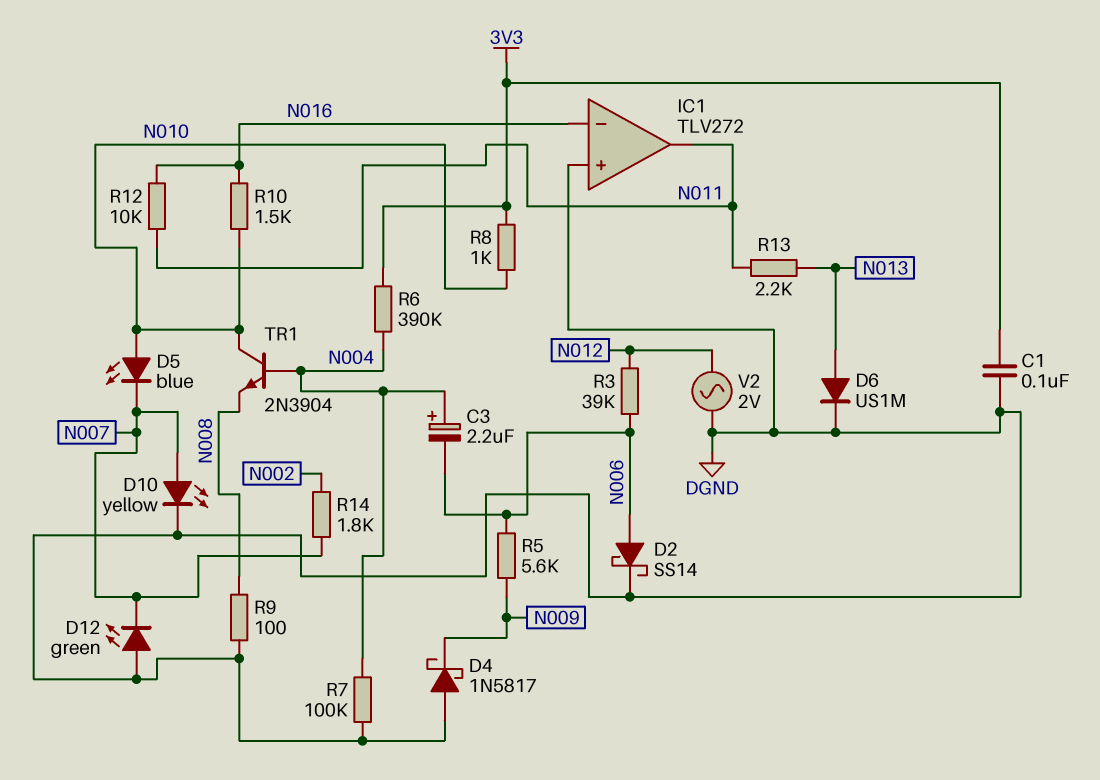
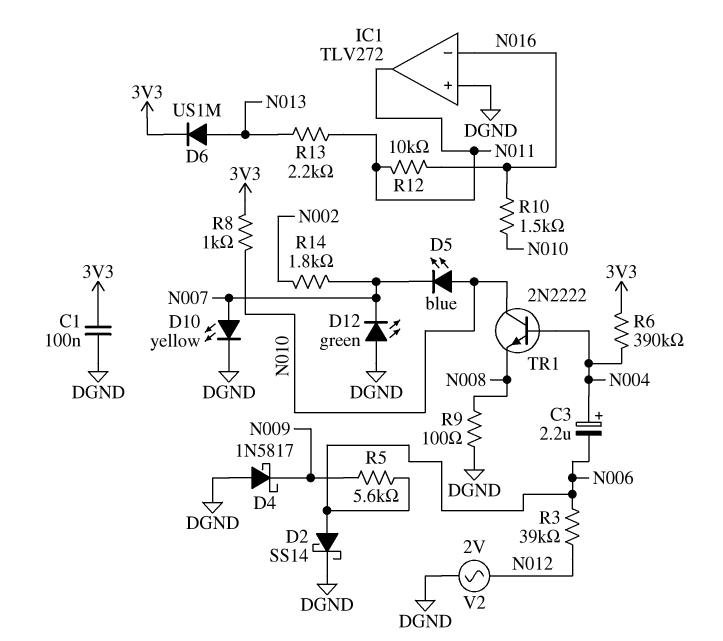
D6: diode US1M (A N013, K DGND) -> diode US1M (A N013, K 3V3)
R7: 100k (DGND, N004) -> none
TR1: NPN 2N3904 (B N004, C N010, E N008) -> NPN 2N2222 (B N004, C N010, E N008)

